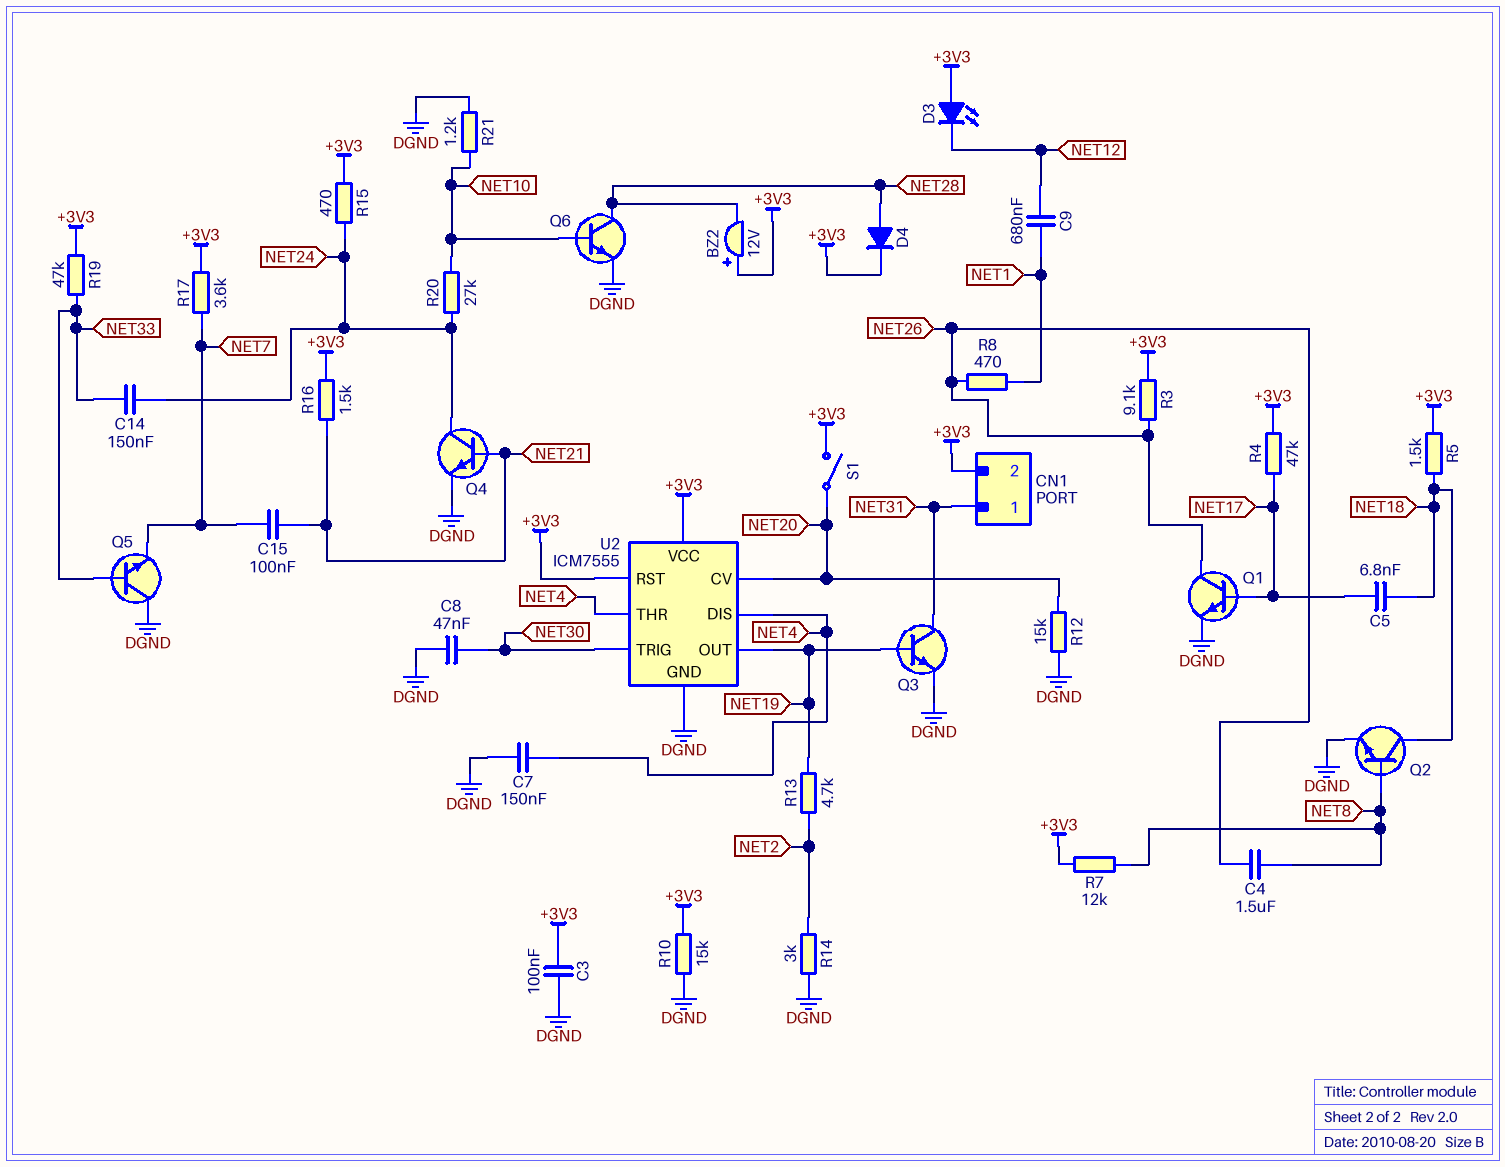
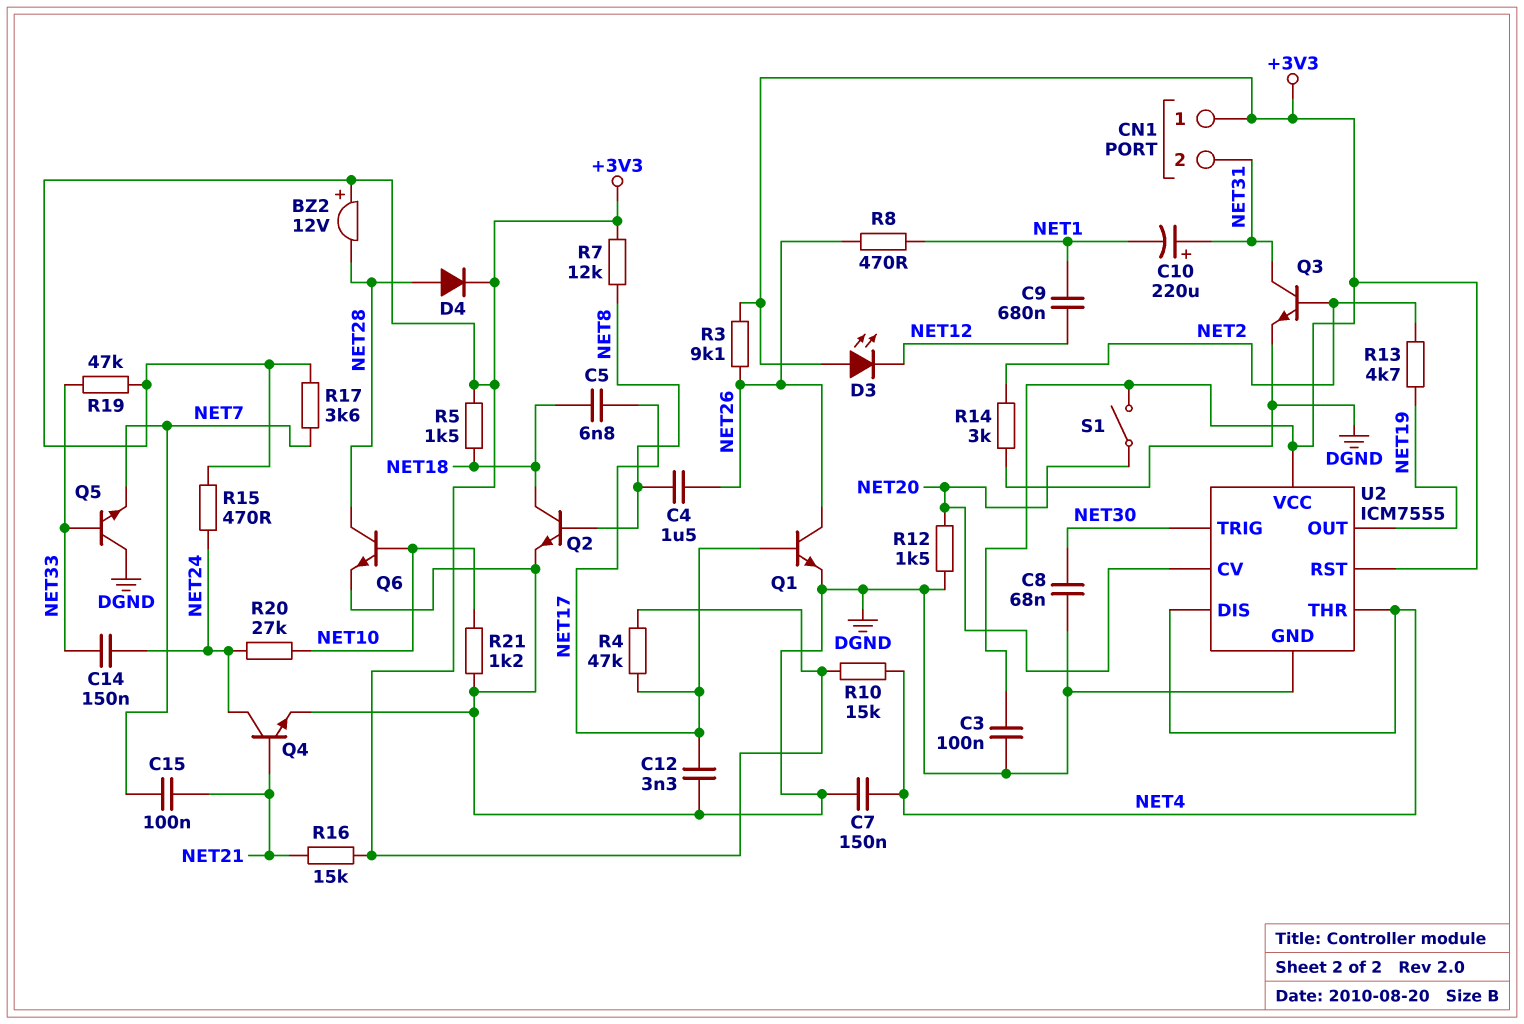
C8: 47nF (DGND, NET30) -> 68nF (DGND, NET30)
C10: none -> 220uF (plus NET31, minus NET1)
C12: none -> 3.3nF (DGND, NET17)
CN1 pin 1: NET31 -> +3V3
CN1 pin 2: +3V3 -> NET31
Q3: NPN (B NET19, C NET31, E DGND) -> NPN (B NET2, C NET31, E DGND)
R10: 15k (+3V3, DGND) -> 15k (+3V3, NET4)
R12: 15k (DGND, NET20) -> 1.5k (DGND, NET20)
R16: 1.5k (+3V3, NET21) -> 15k (+3V3, NET21)

